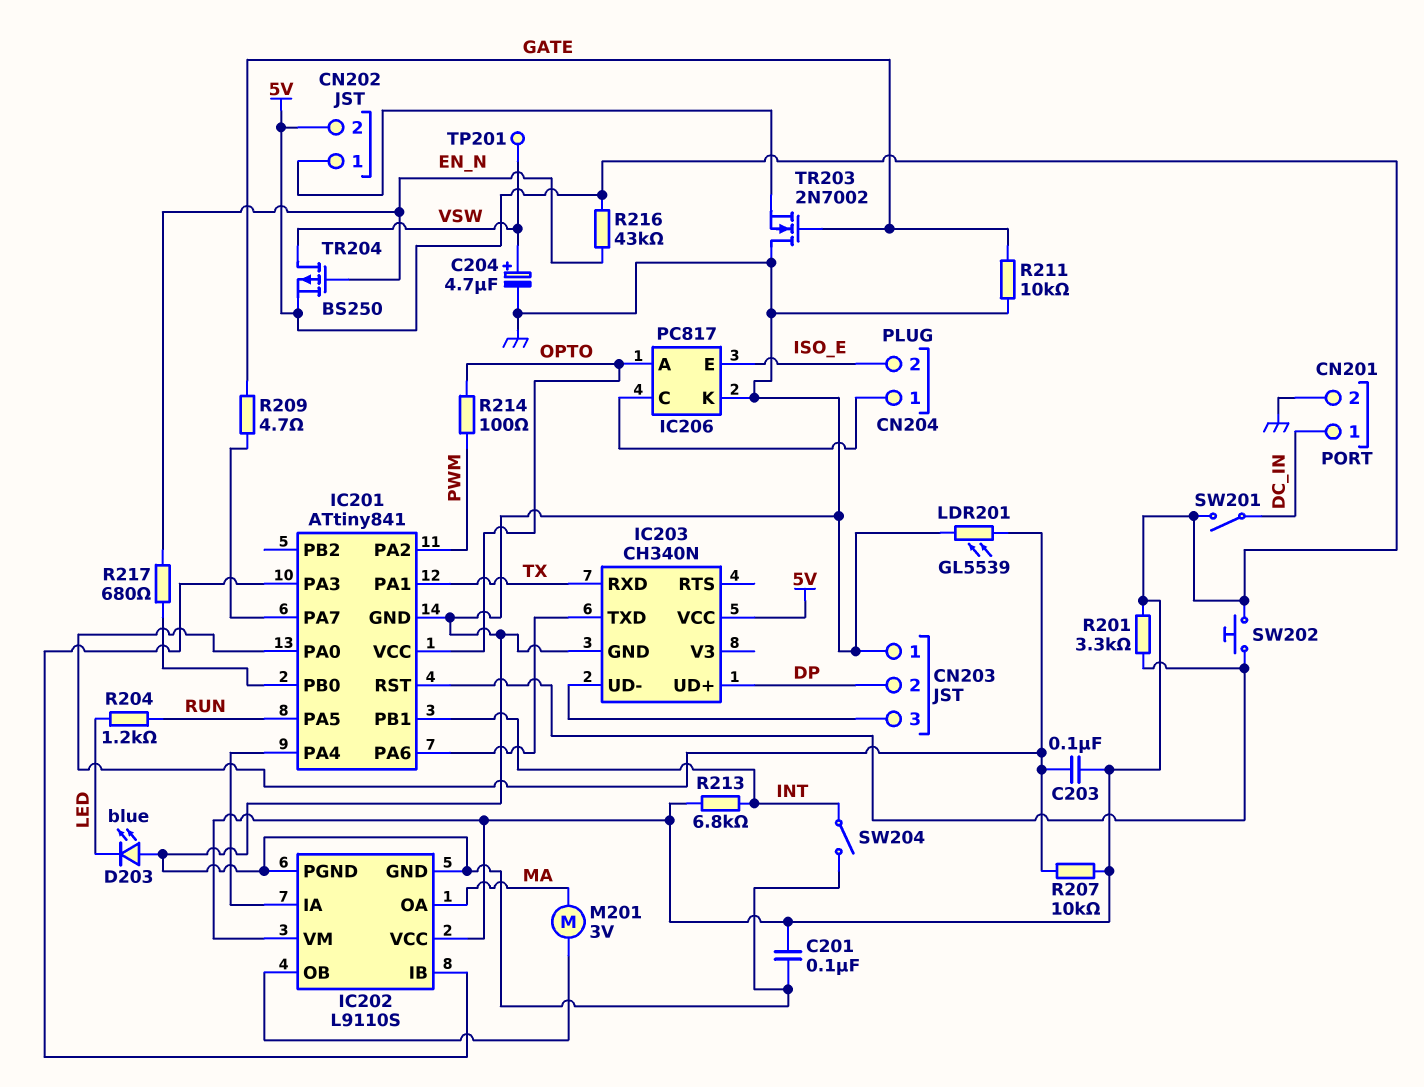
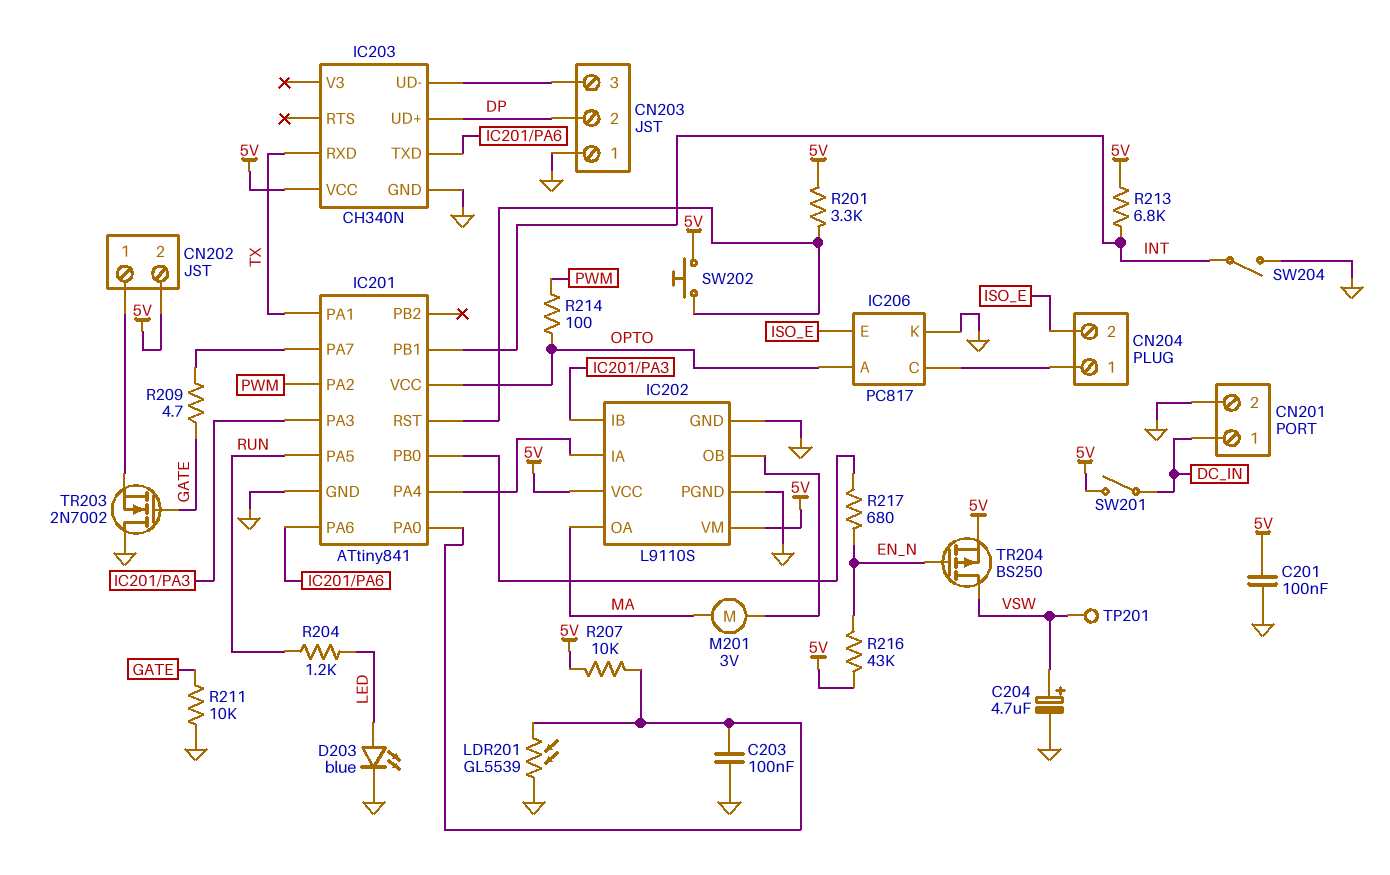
C203: 100nF (5V, IC201/PA0) -> 100nF (GND, IC201/PA0)
D203: LED blue (A GND, K LED) -> LED blue (A LED, K GND)

